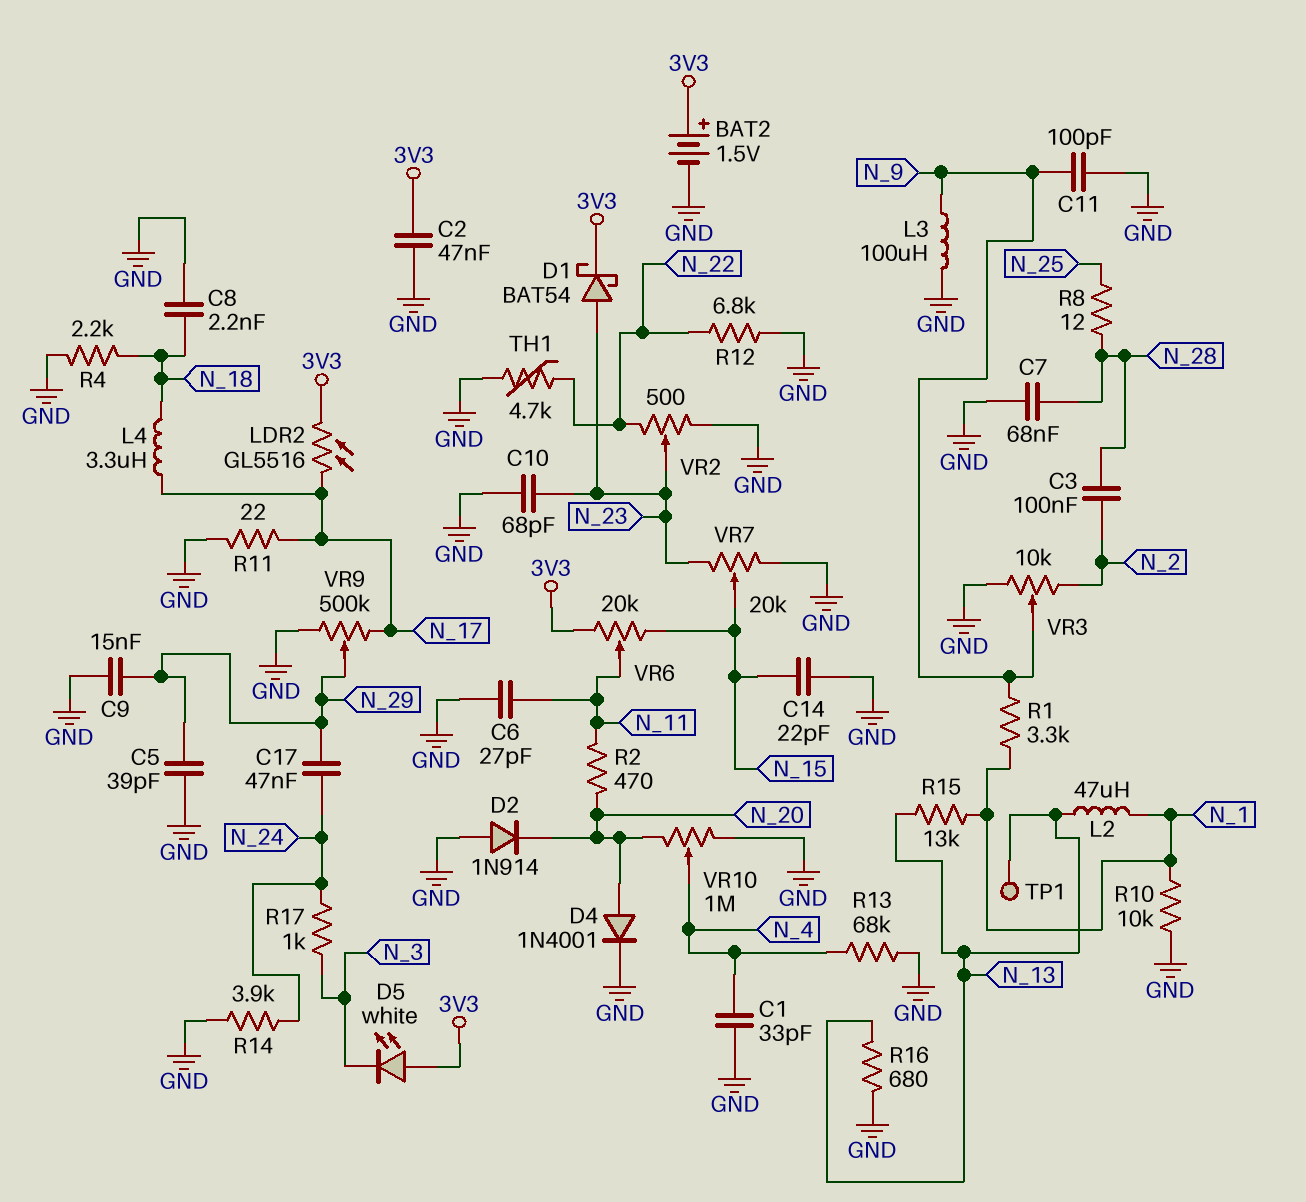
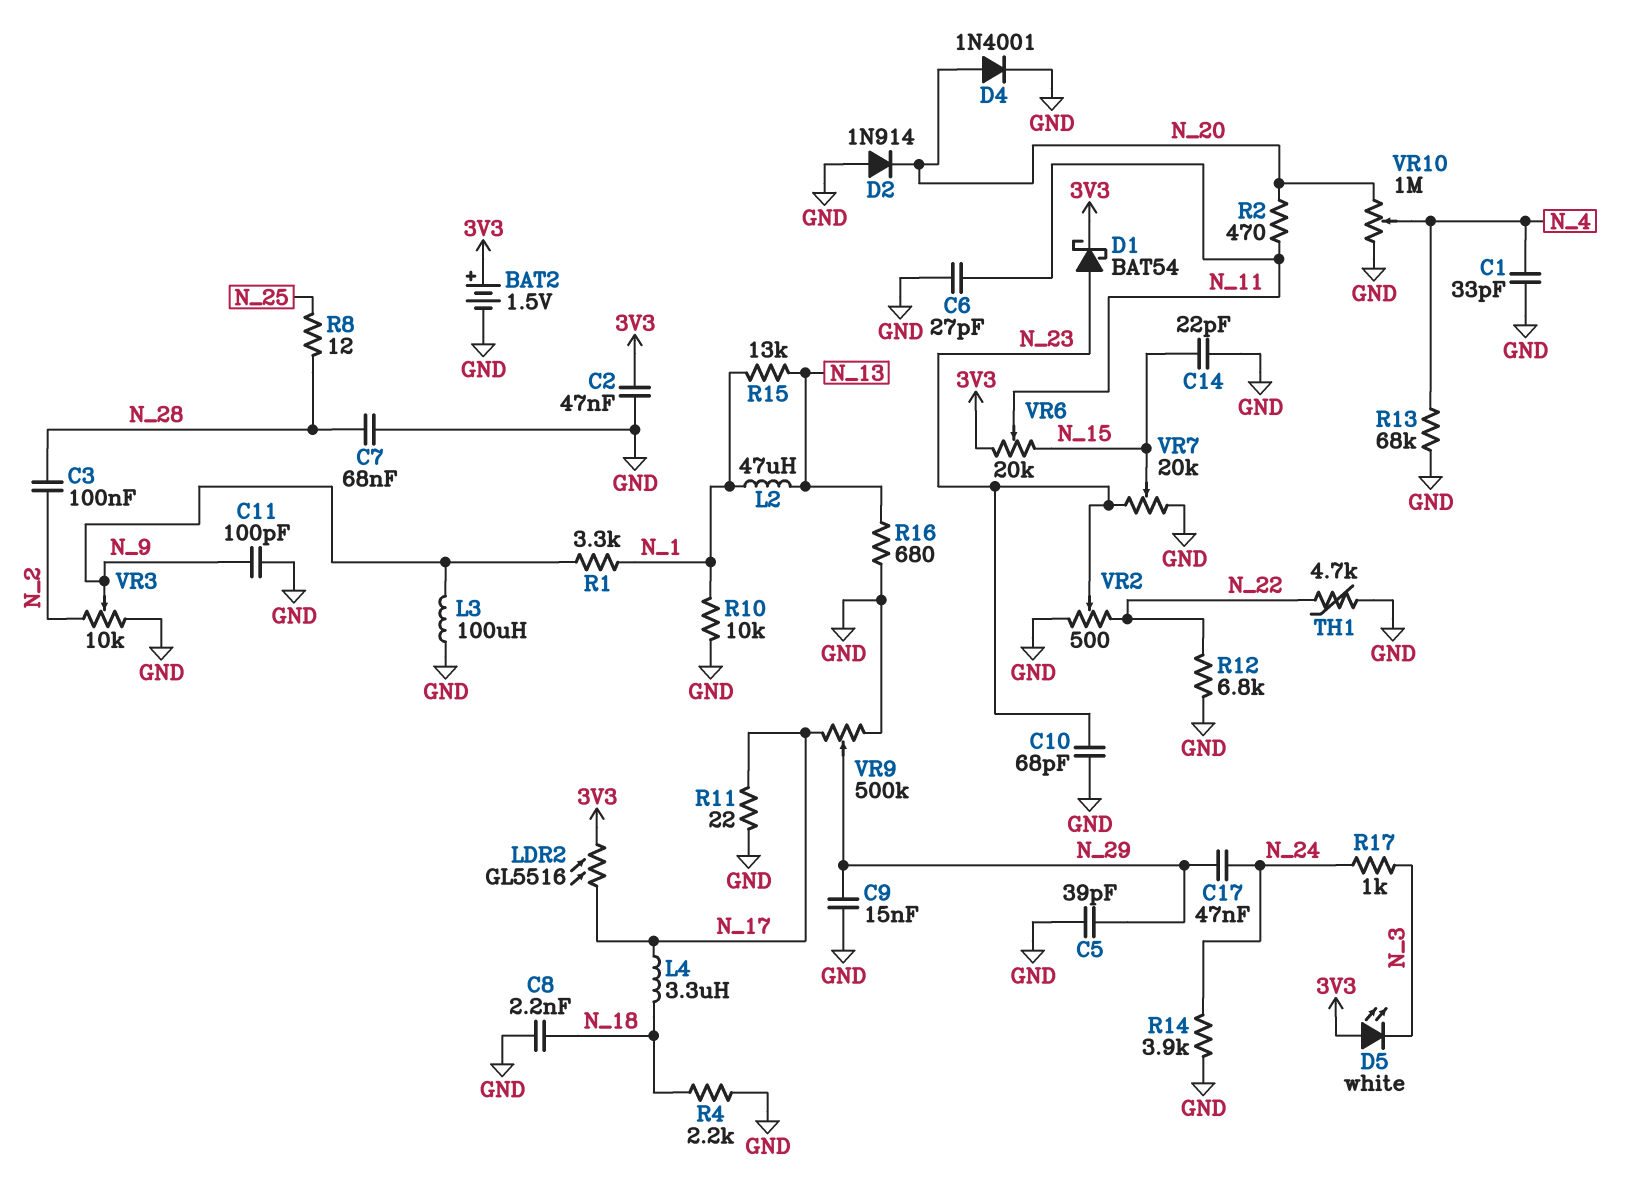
TP1: test point (N_13) -> none

